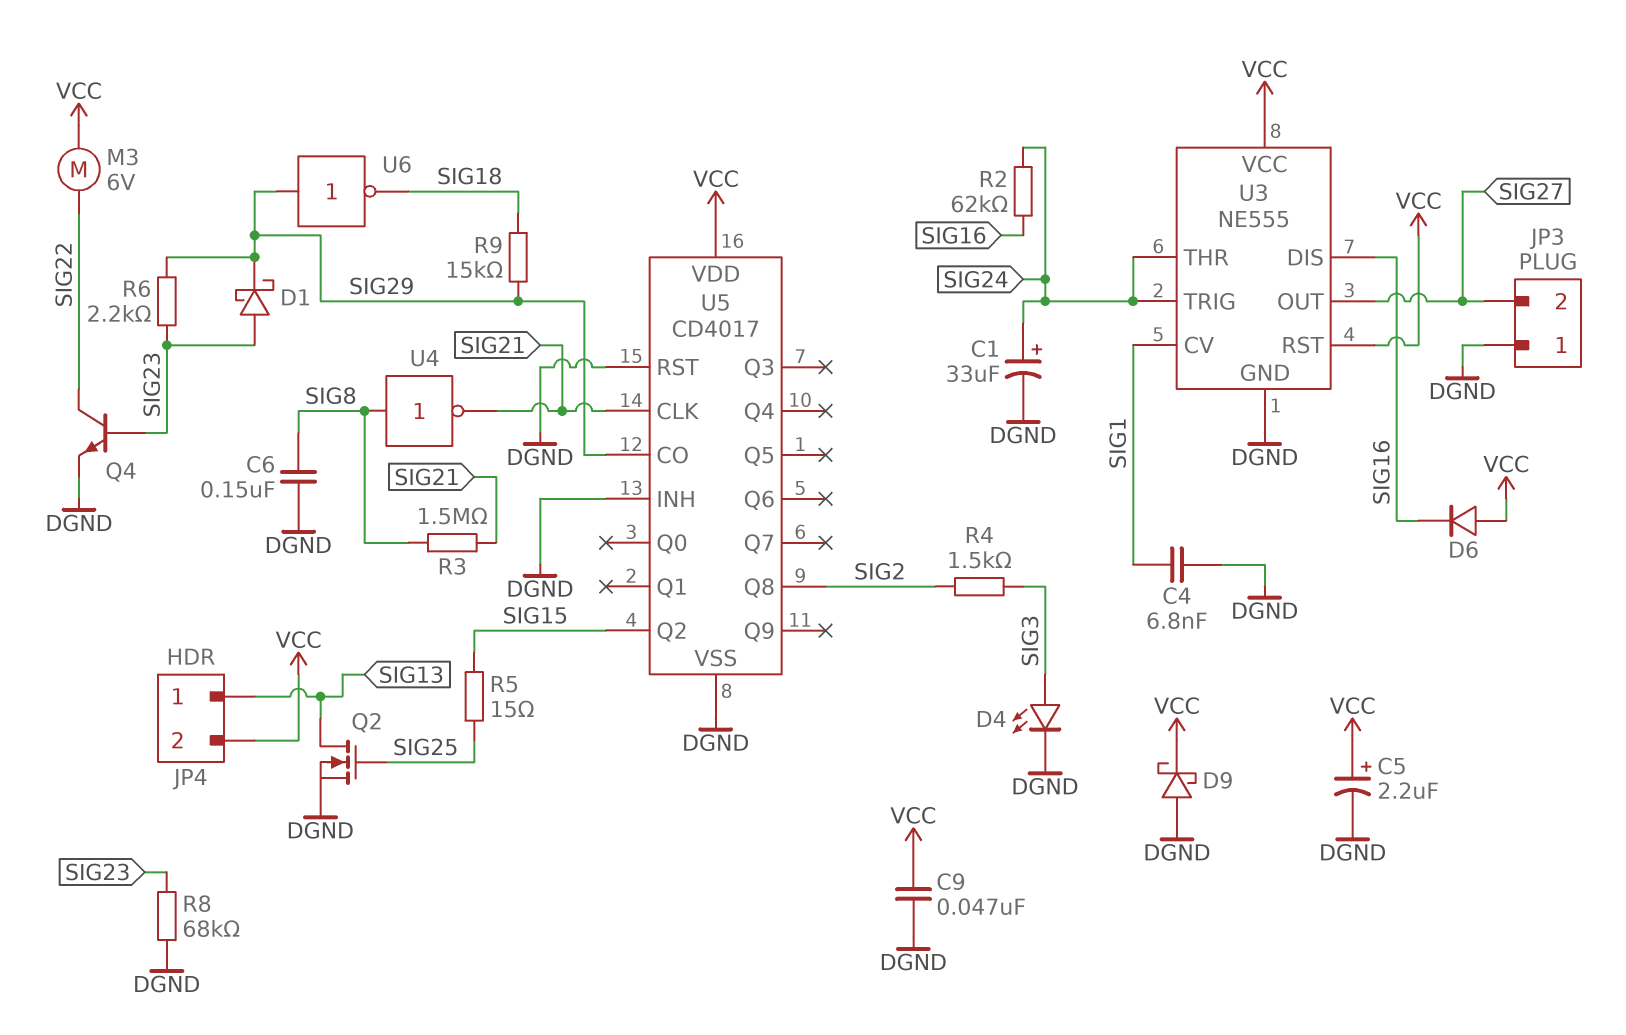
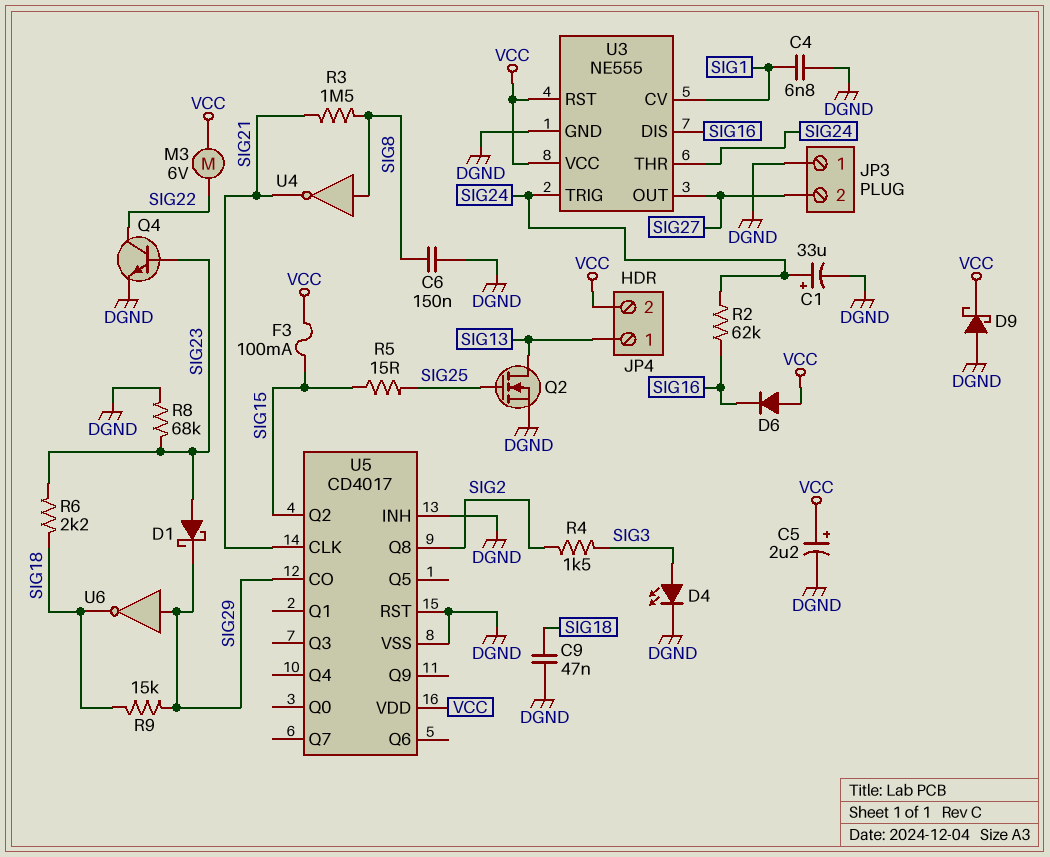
C9: 47nF (DGND, VCC) -> 47nF (DGND, SIG18)
F3: none -> 100mA (SIG15, VCC)
R6: 2.2k (SIG23, SIG29) -> 2.2k (SIG18, SIG23)

